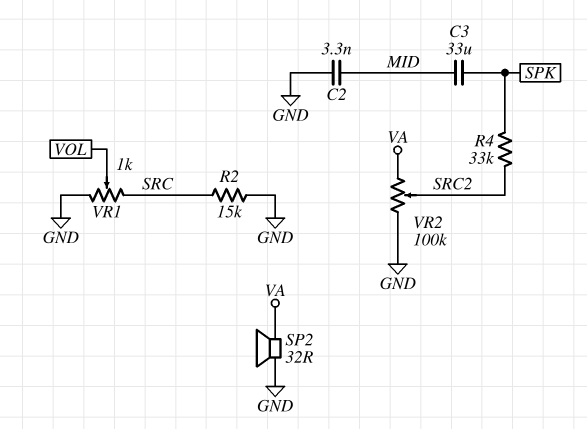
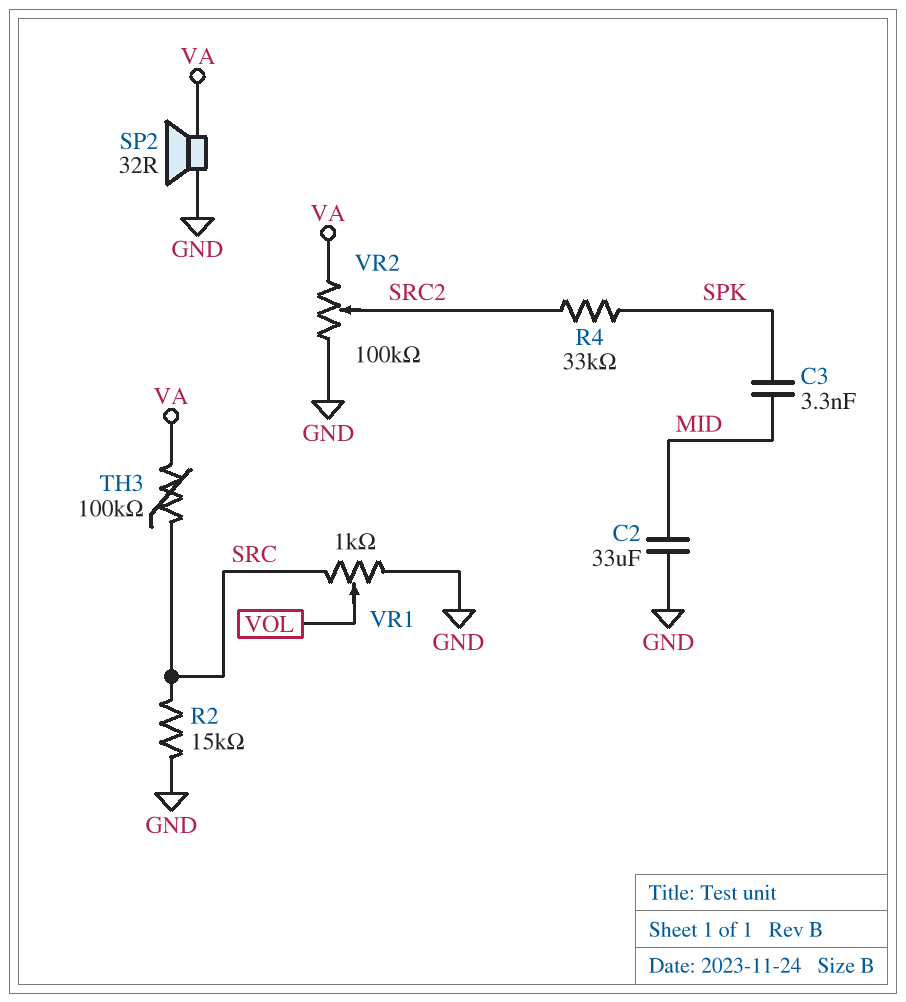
C2: 3.3nF (GND, MID) -> 33uF (GND, MID)
C3: 33uF (MID, SPK) -> 3.3nF (MID, SPK)
TH3: none -> 100k (SRC, VA)

